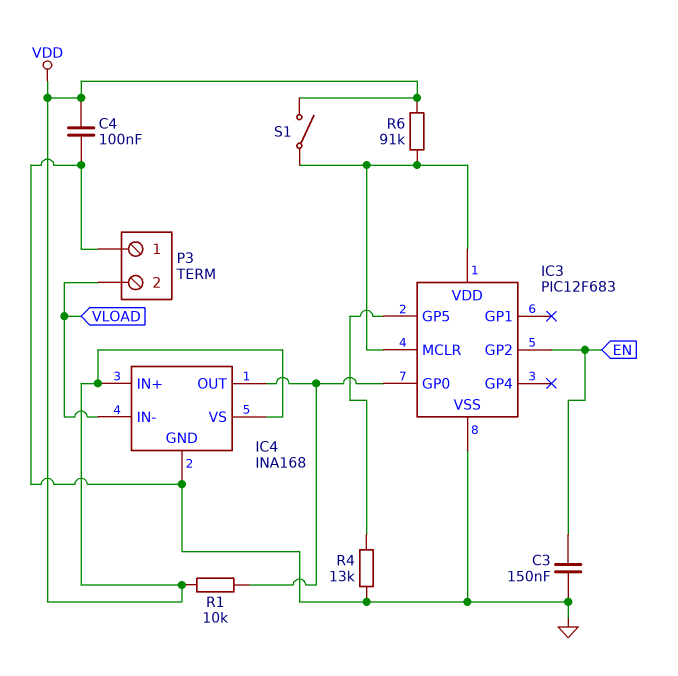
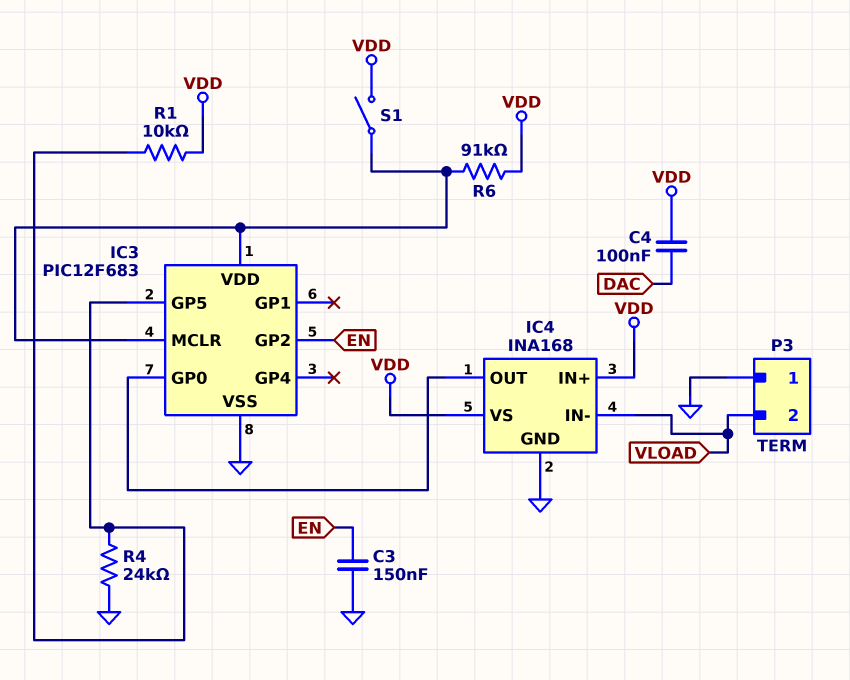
C4: 100nF (GND, VDD) -> 100nF (DAC, VDD)
R1: 10k (IC3/GP0, VDD) -> 10k (IC3/GP5, VDD)
R4: 13k (GND, IC3/GP5) -> 24k (GND, IC3/GP5)

